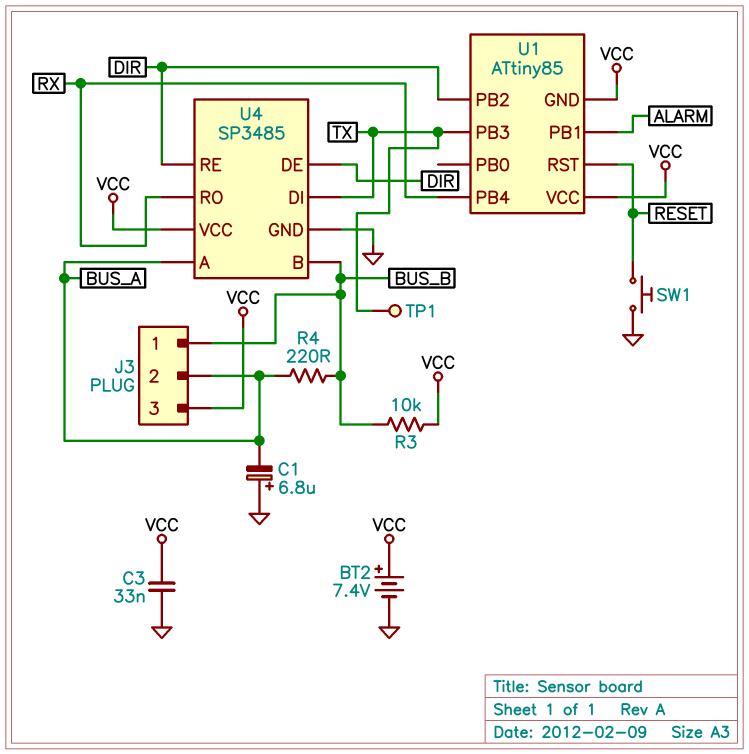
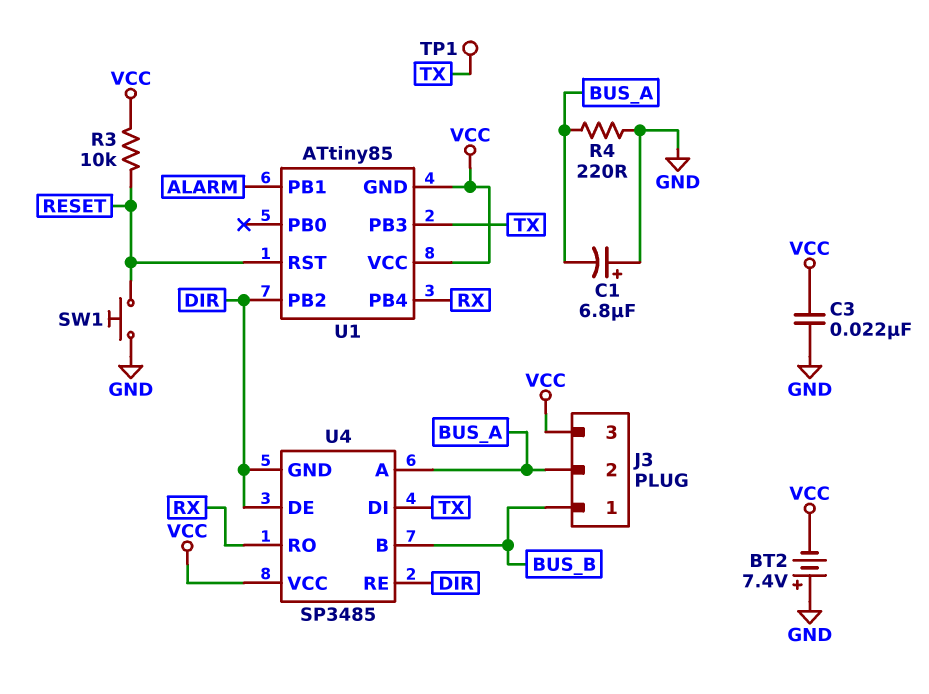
BT2: 7.4V (plus VCC, minus GND) -> 7.4V (plus GND, minus VCC)
C3: 33nF (GND, VCC) -> 22nF (GND, VCC)
R3: 10k (BUS_B, VCC) -> 10k (RESET, VCC)
R4: 220 (BUS_A, BUS_B) -> 220 (BUS_A, GND)
U4 pin GND: GND -> DIR

